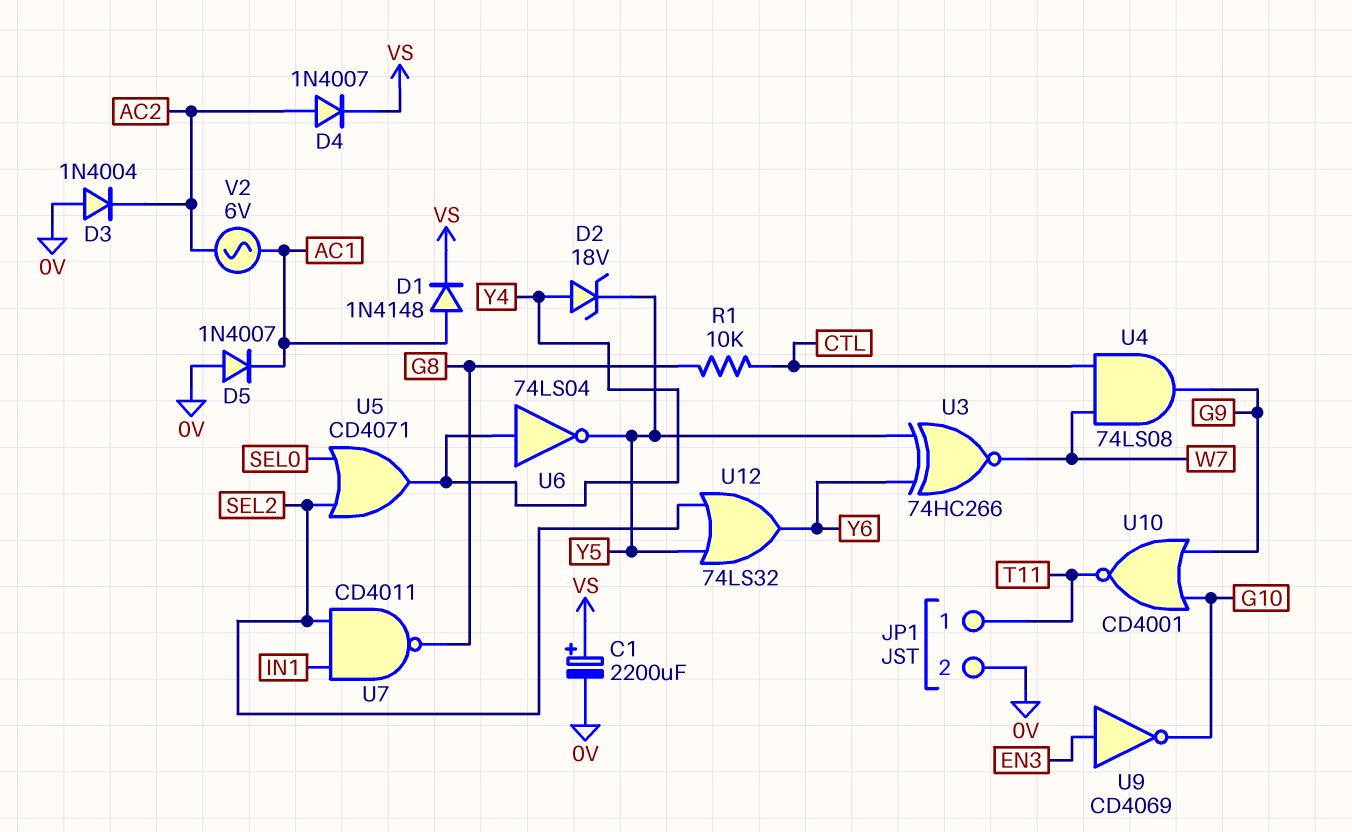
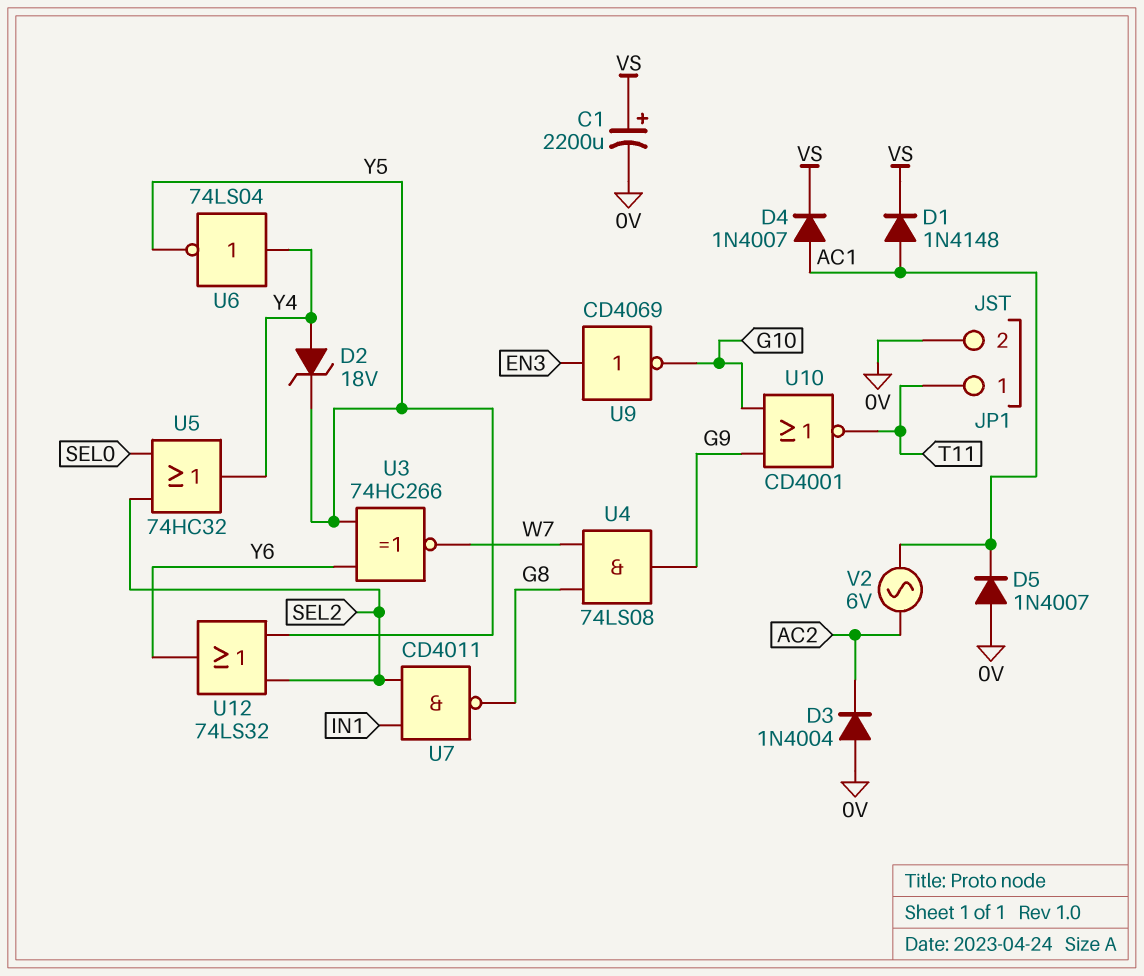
D4: diode 1N4007 (A AC2, K VS) -> diode 1N4007 (A AC1, K VS)
R1: 10k (CTL, G8) -> none
U4: AND 74LS08 (in CTL, in W7, out G9) -> AND 74LS08 (in G8, in W7, out G9)
U5: OR CD4071 (in SEL0, in SEL2, out Y4) -> OR 74HC32 (in SEL0, in SEL2, out Y4)

